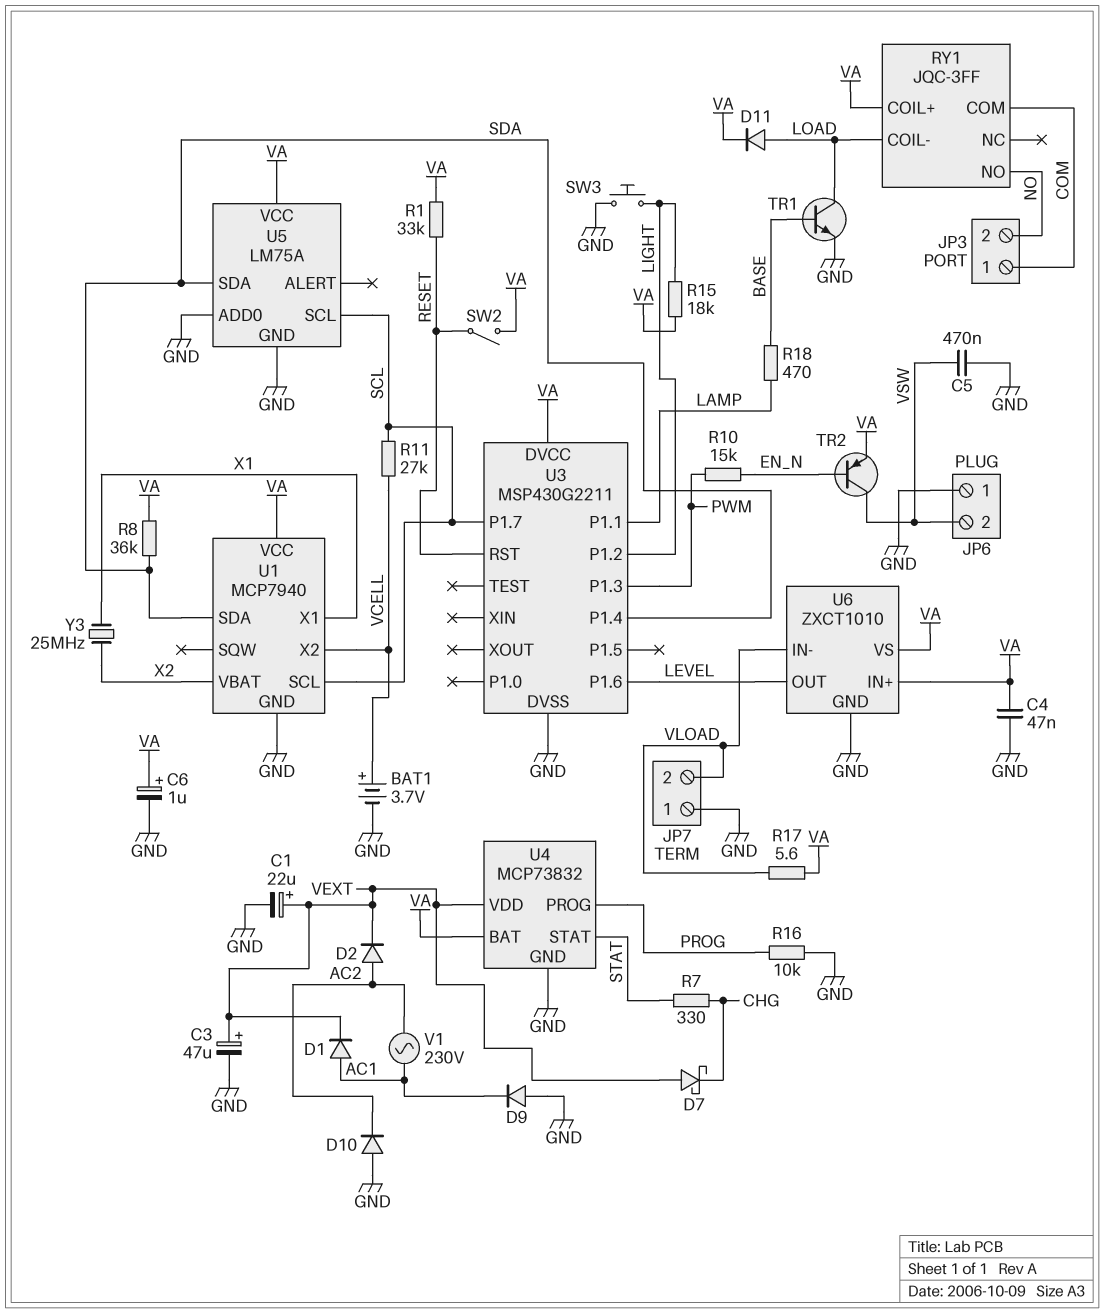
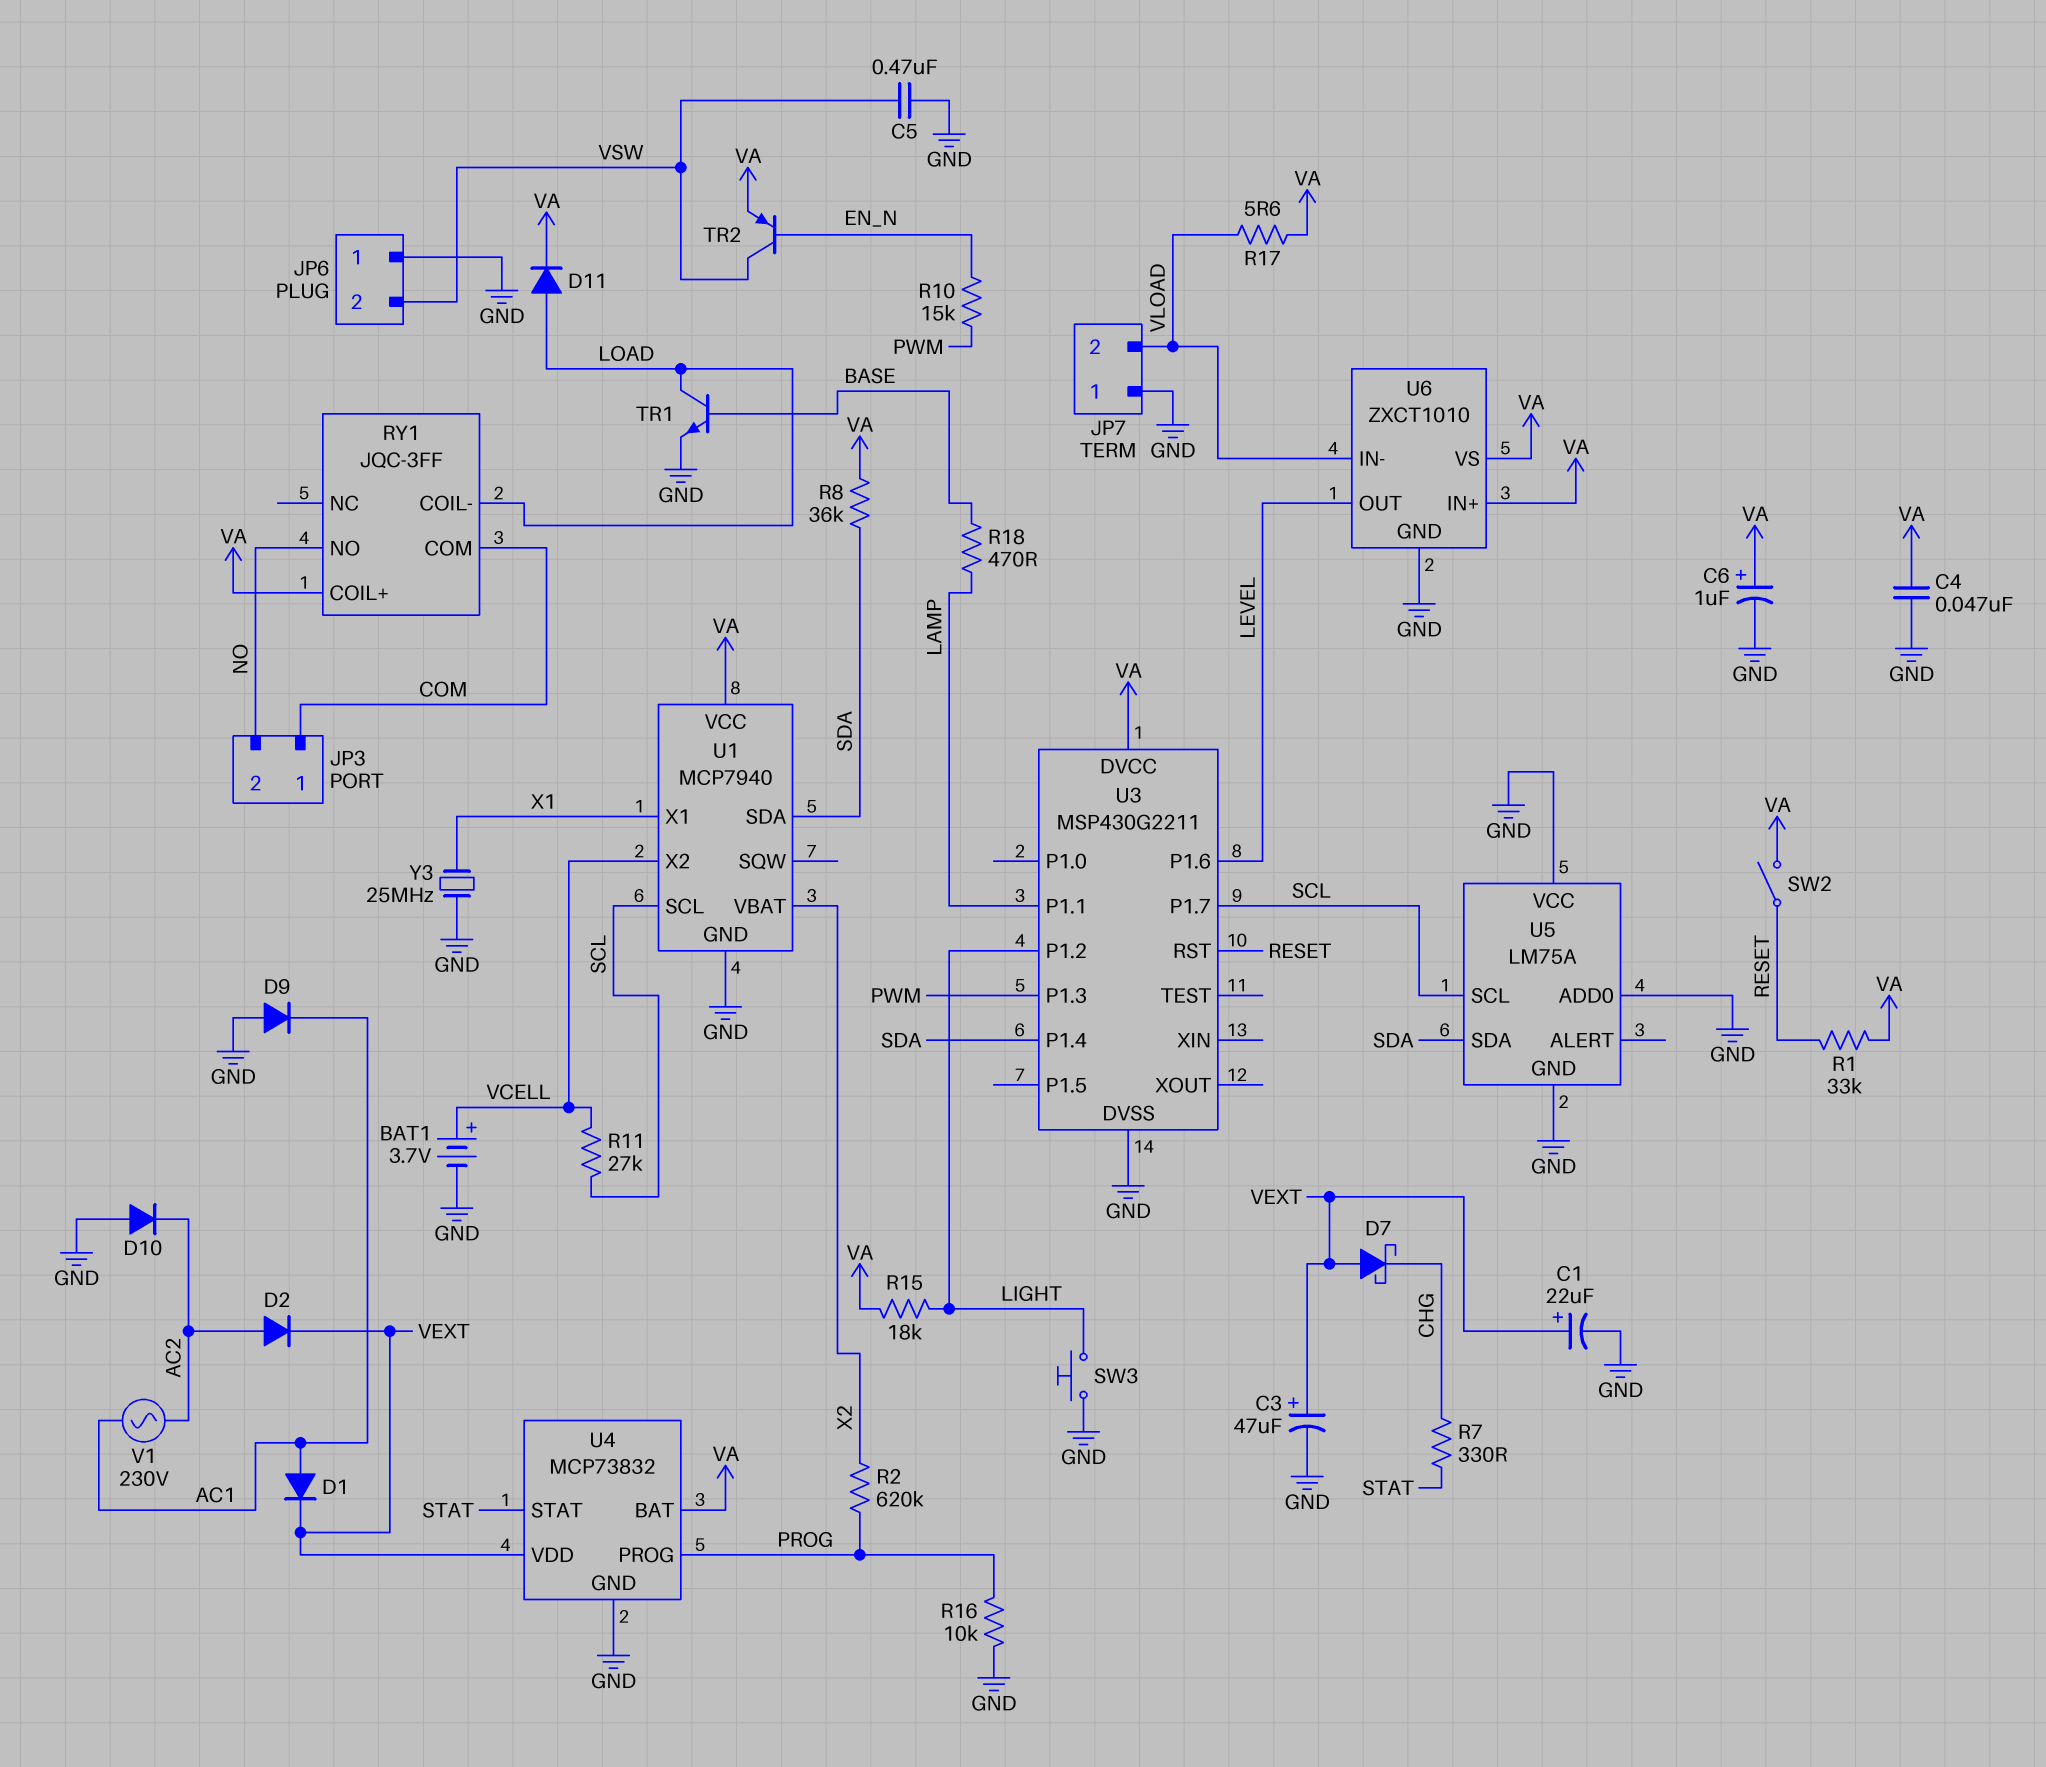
R2: none -> 620k (PROG, X2)
U5 pin VCC: VA -> GND
Y3: 25MHz (X1, X2) -> 25MHz (GND, X1)

